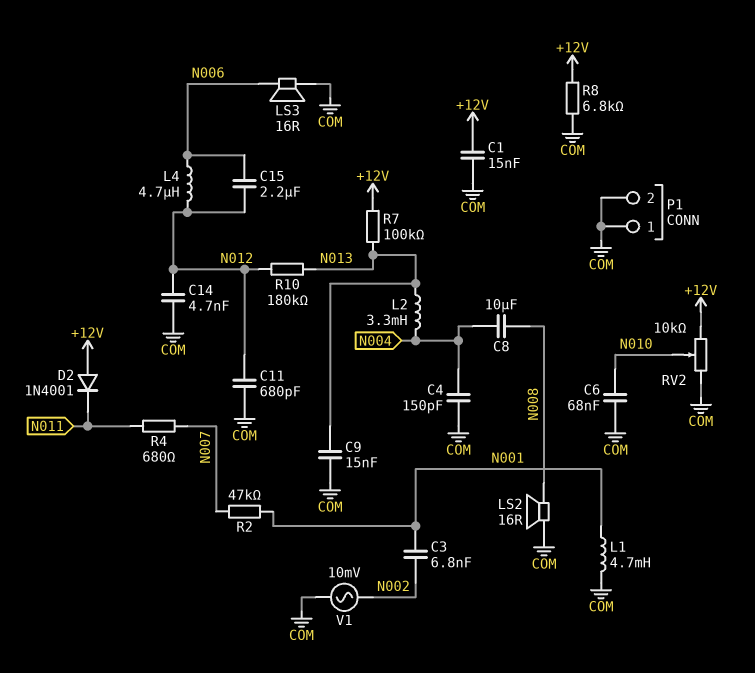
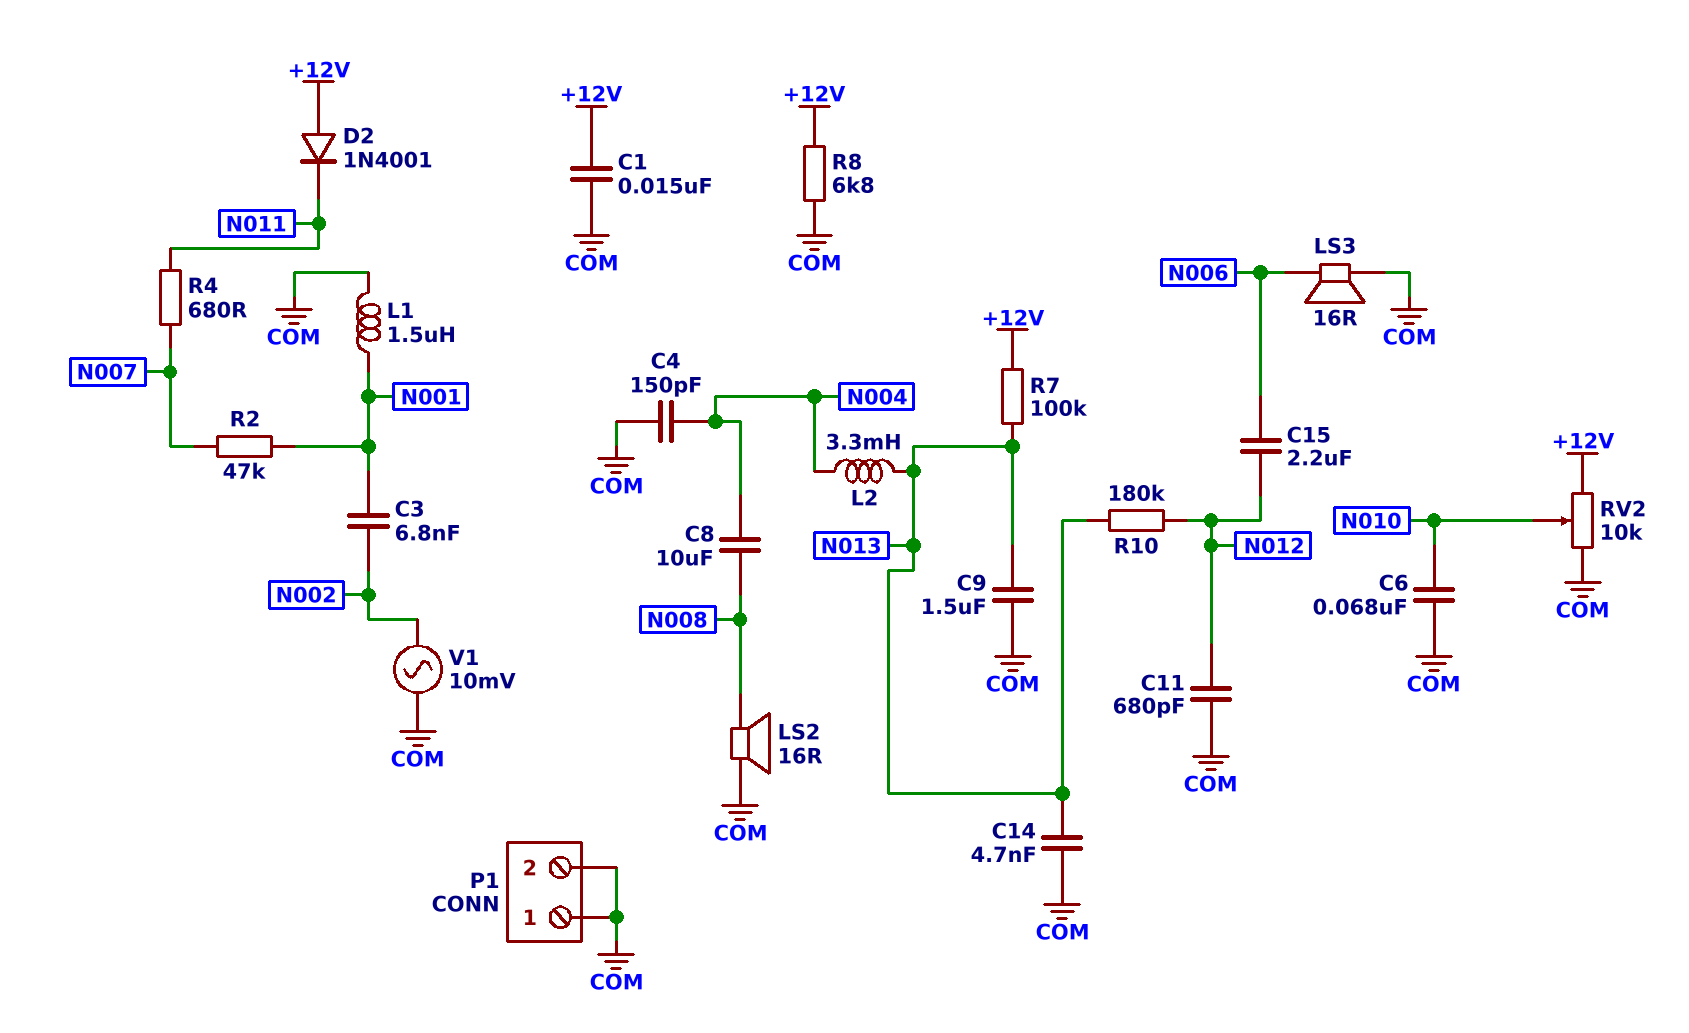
C9: 15nF (COM, N013) -> 1.5uF (COM, N013)
C14: 4.7nF (COM, N012) -> 4.7nF (COM, N013)
L1: 4.7mH (COM, N001) -> 1.5uH (COM, N001)
L4: 4.7uH (N006, N012) -> none

